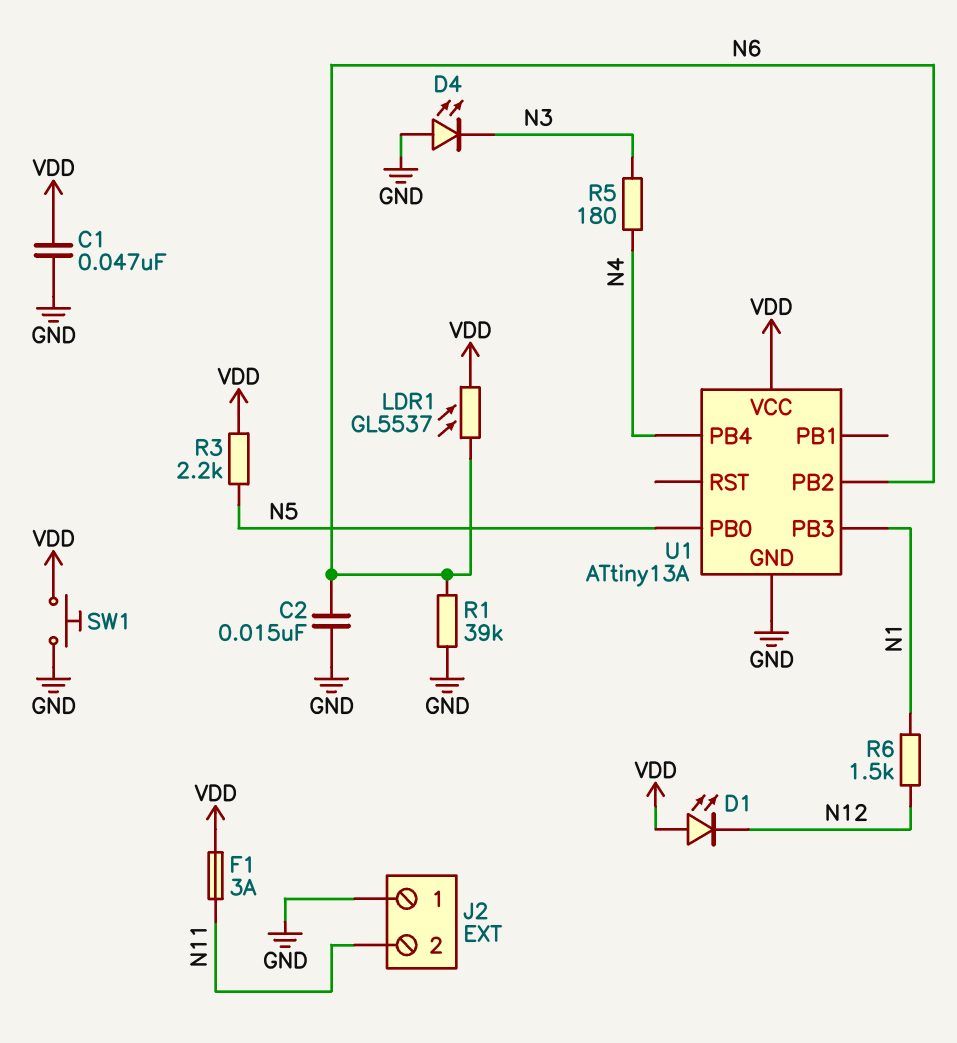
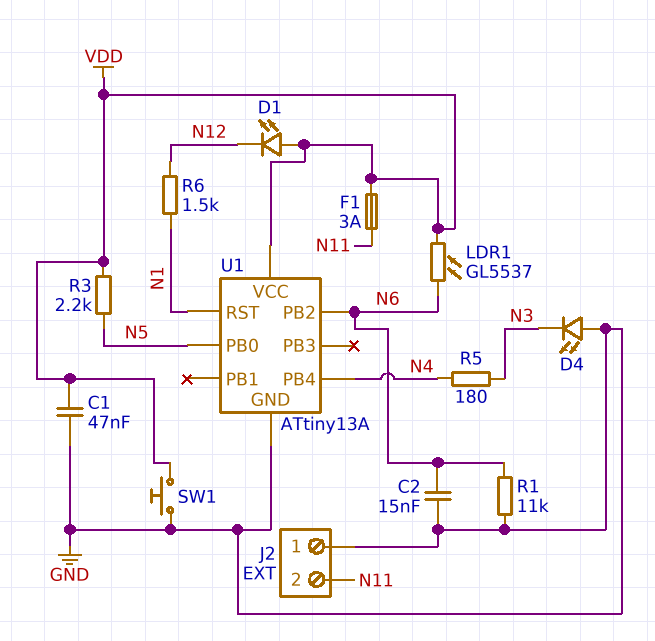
R1: 39k (GND, N6) -> 11k (GND, N6)
U1 pin PB3: N1 -> none
U1 pin RST: none -> N1

